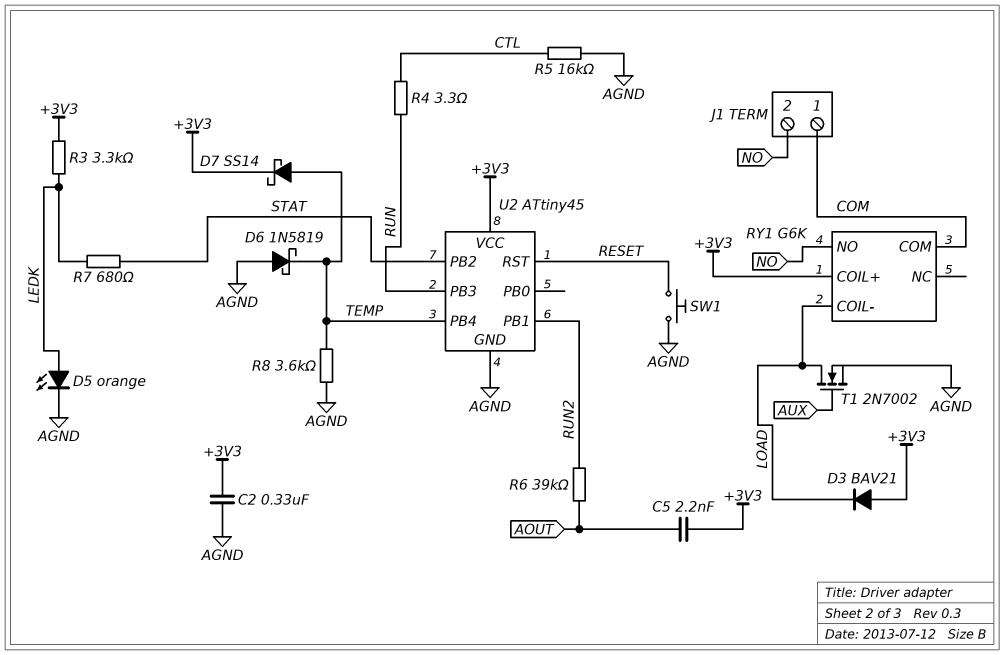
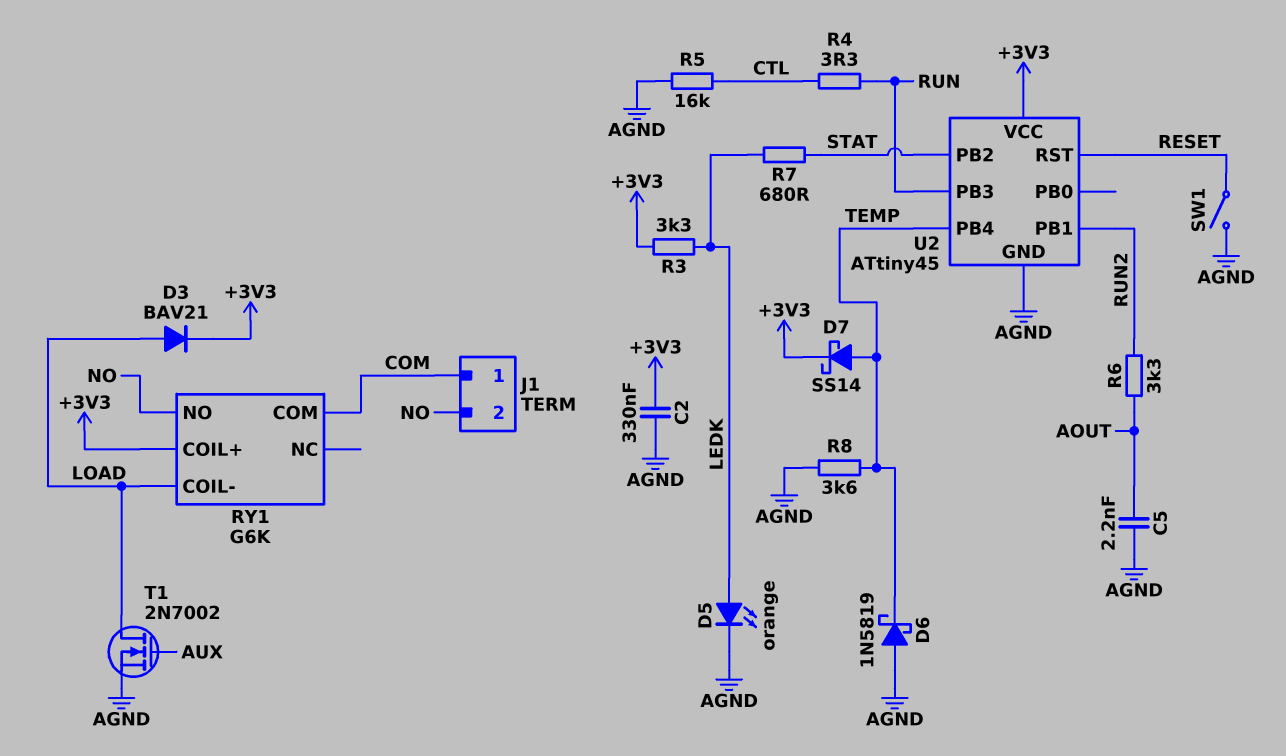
C5: 2.2nF (+3V3, AOUT) -> 2.2nF (AGND, AOUT)
D3: diode BAV21 (A +3V3, K LOAD) -> diode BAV21 (A LOAD, K +3V3)
R6: 39k (AOUT, RUN2) -> 3.3k (AOUT, RUN2)
SW1: button (AGND, RESET) -> switch (AGND, RESET)

